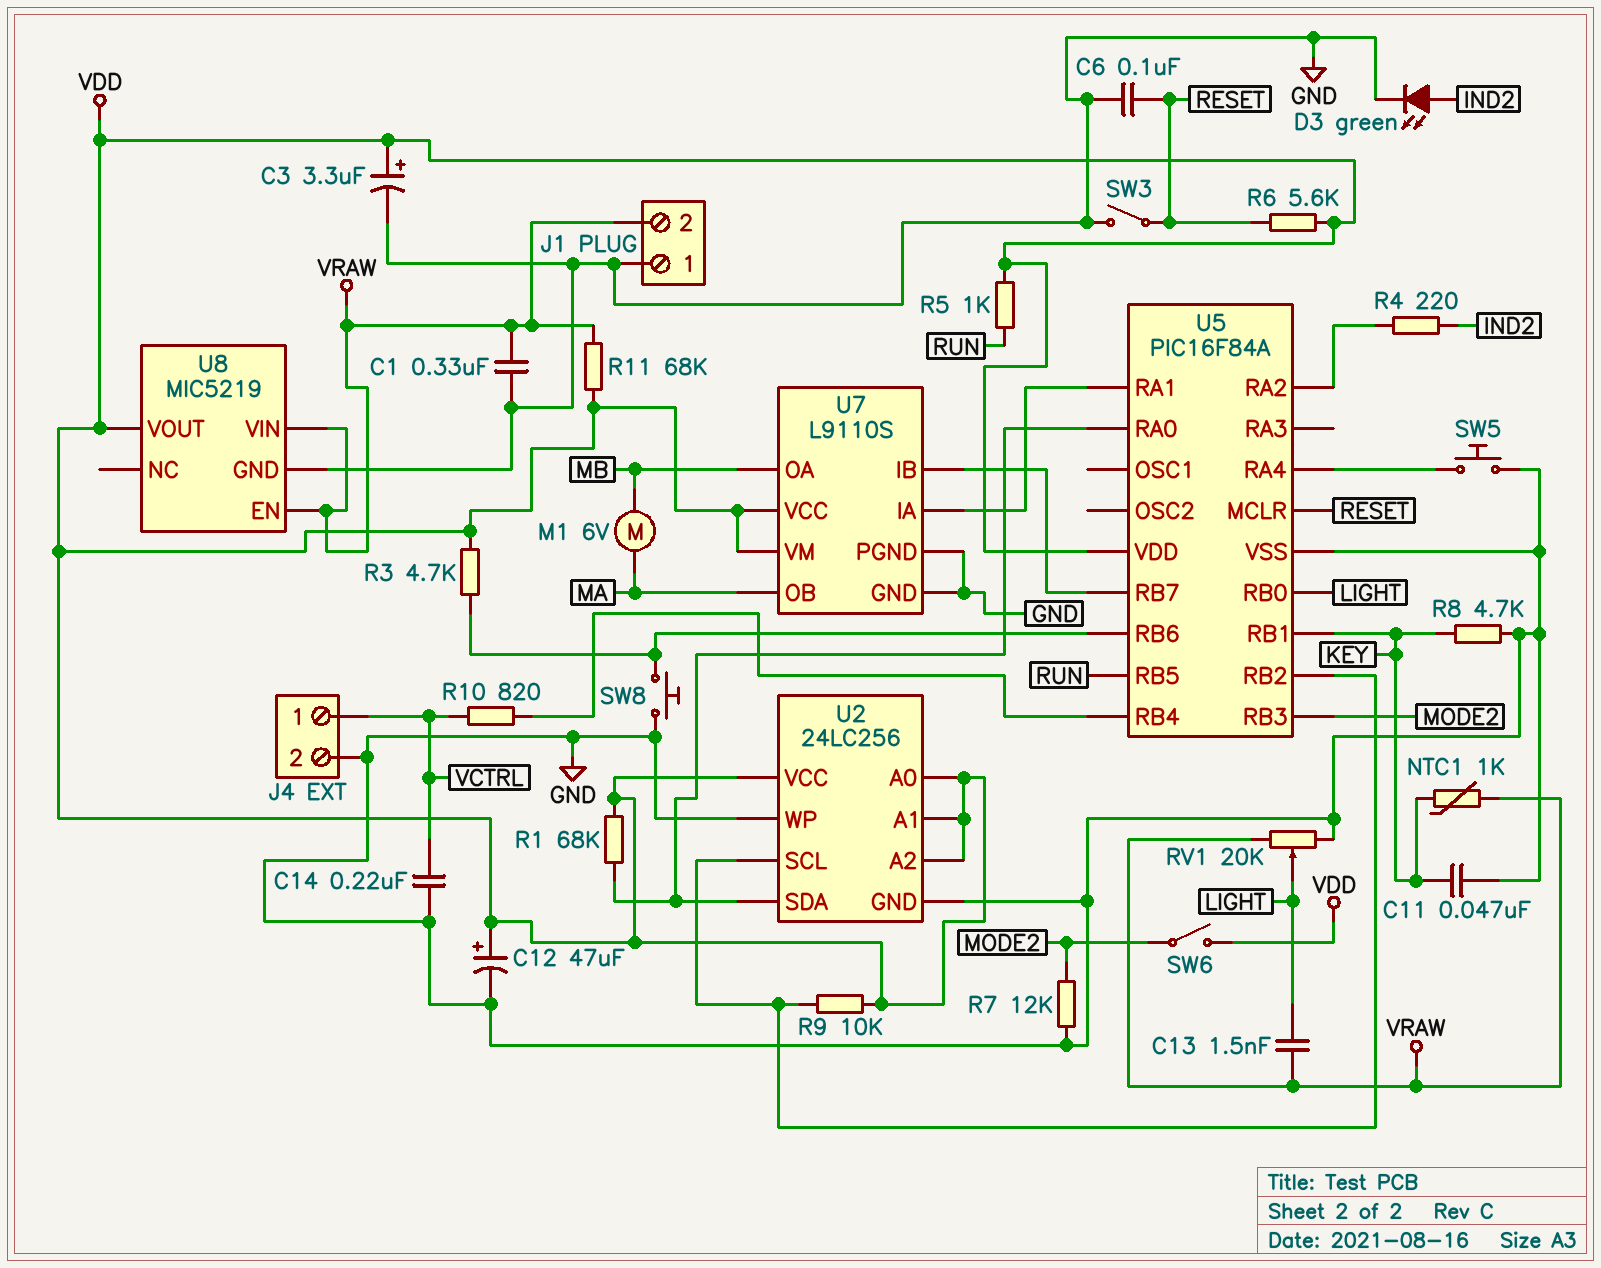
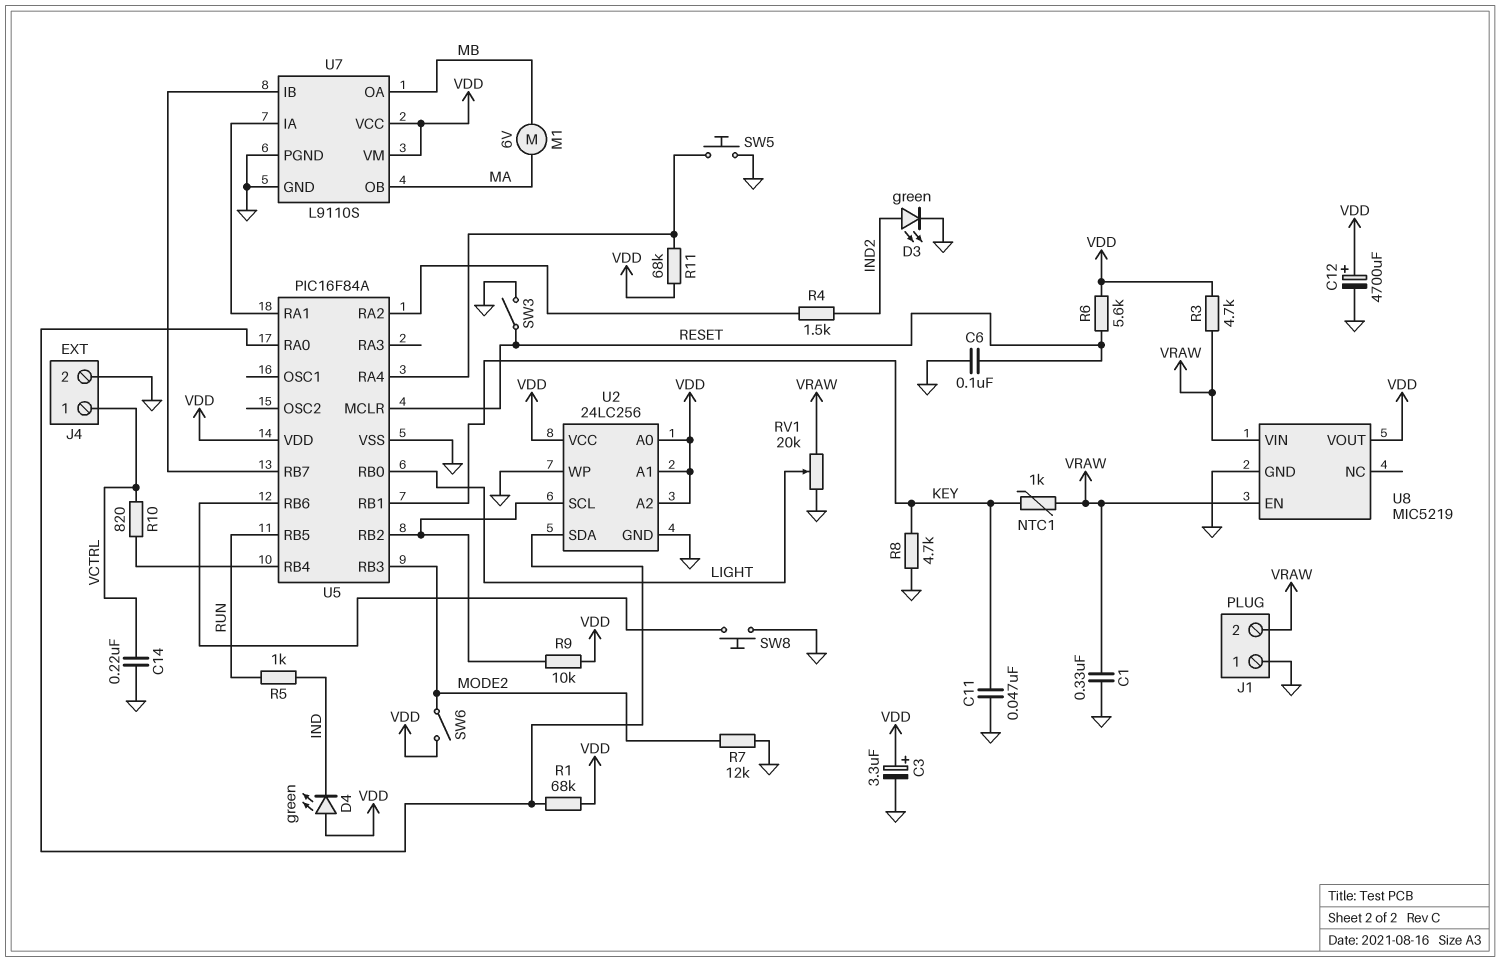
C12: 47uF (plus VDD, minus GND) -> 4700uF (plus VDD, minus GND)
C13: 1.5nF (LIGHT, VRAW) -> none
D4: none -> LED green (A VDD, K IND)
R3: 4.7k (U5/RB6, VDD) -> 4.7k (VDD, VRAW)
R4: 220 (IND2, U5/RA2) -> 1.5k (IND2, U5/RA2)
R5: 1k (RUN, VDD) -> 1k (IND, RUN)
R11: 68k (VDD, VRAW) -> 68k (U5/RA4, VDD)

